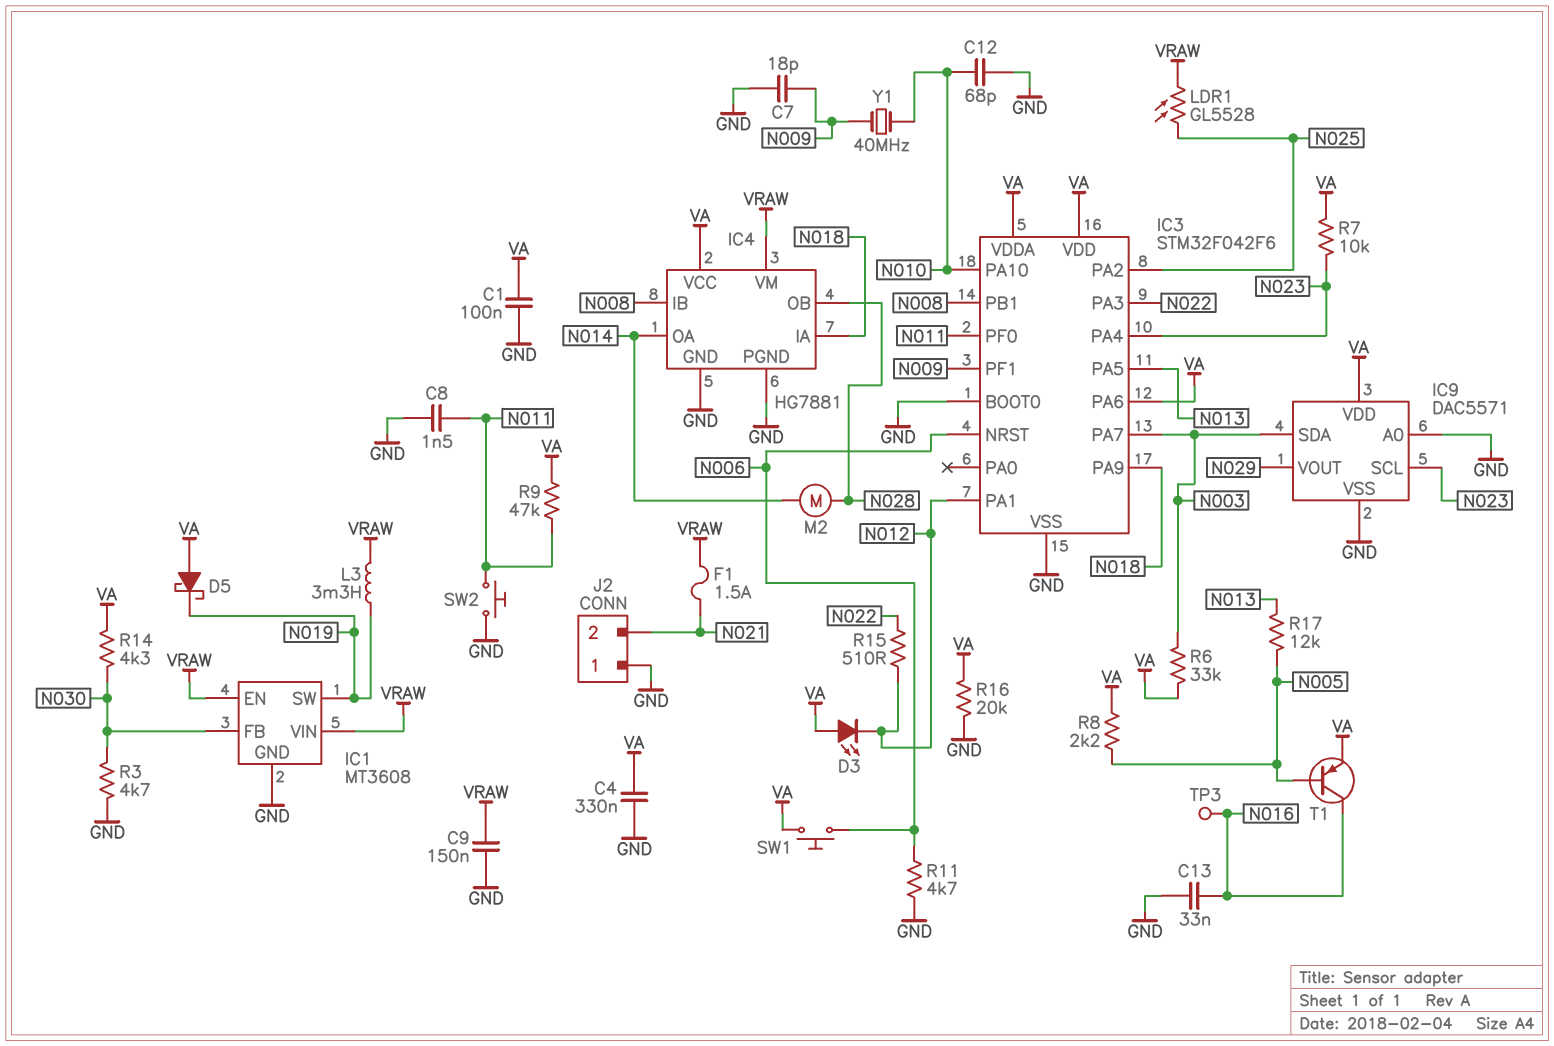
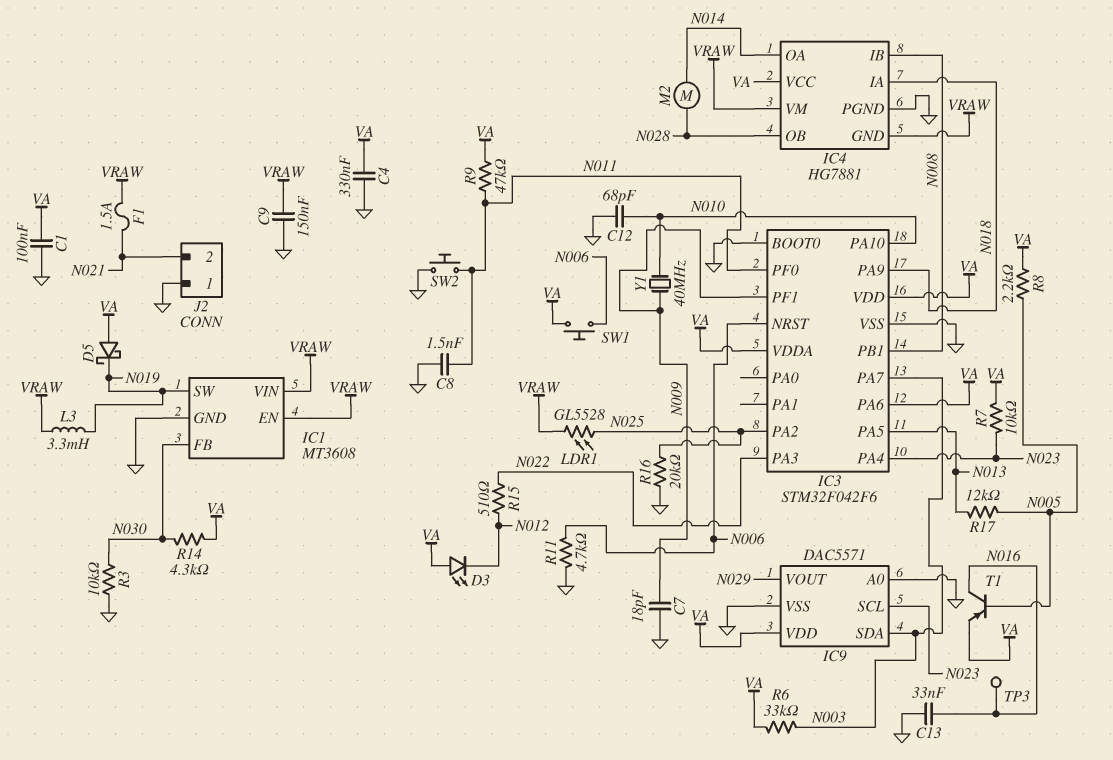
IC3 pin PA1: N012 -> none
IC4 pin GND: GND -> VRAW
R3: 4.7k (GND, N030) -> 10k (GND, N030)
R16: 20k (GND, VA) -> 20k (GND, N025)

